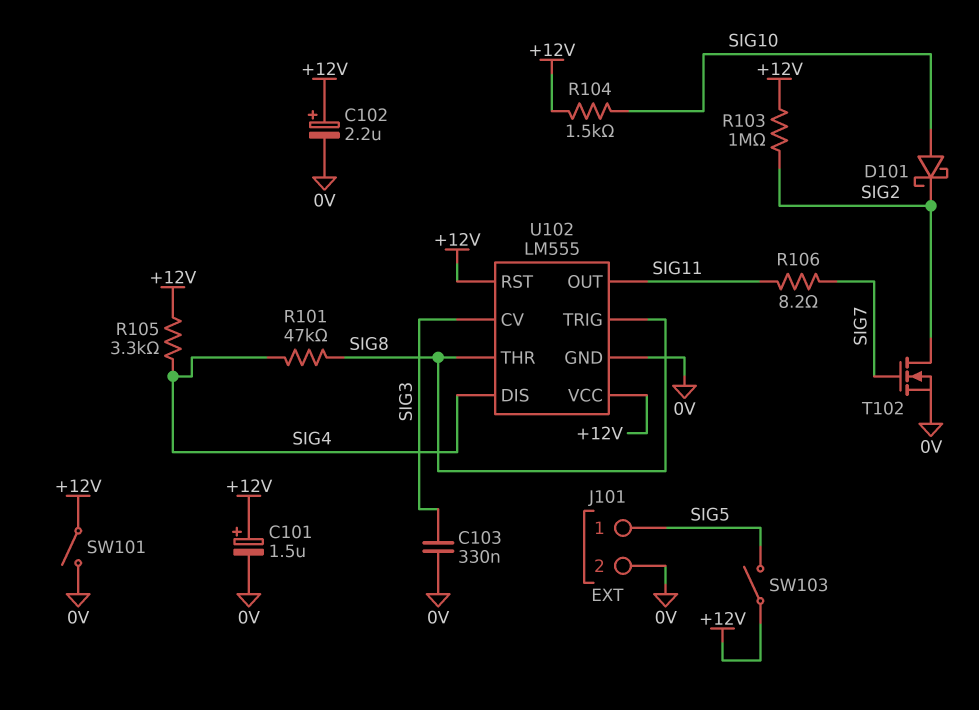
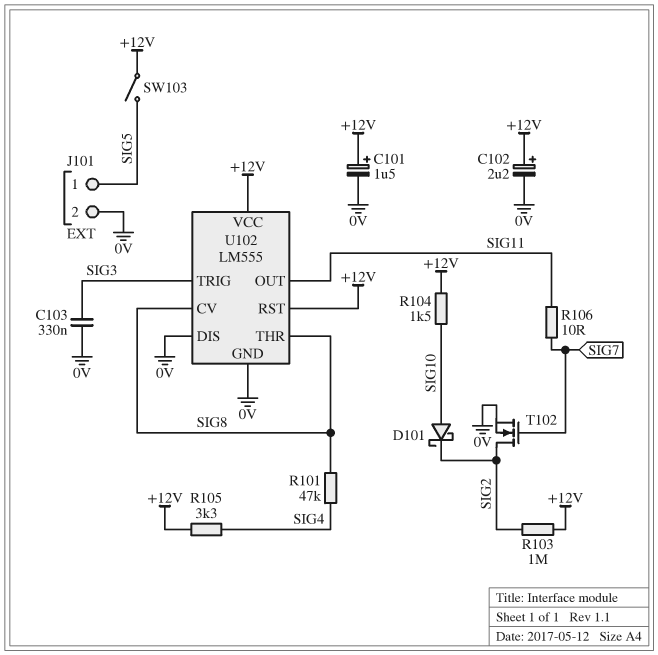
R106: 8.2 (SIG7, SIG11) -> 10 (SIG7, SIG11)
SW101: switch (+12V, 0V) -> none
U102 pin CV: SIG3 -> SIG8
U102 pin DIS: SIG4 -> 0V
U102 pin TRIG: SIG8 -> SIG3

